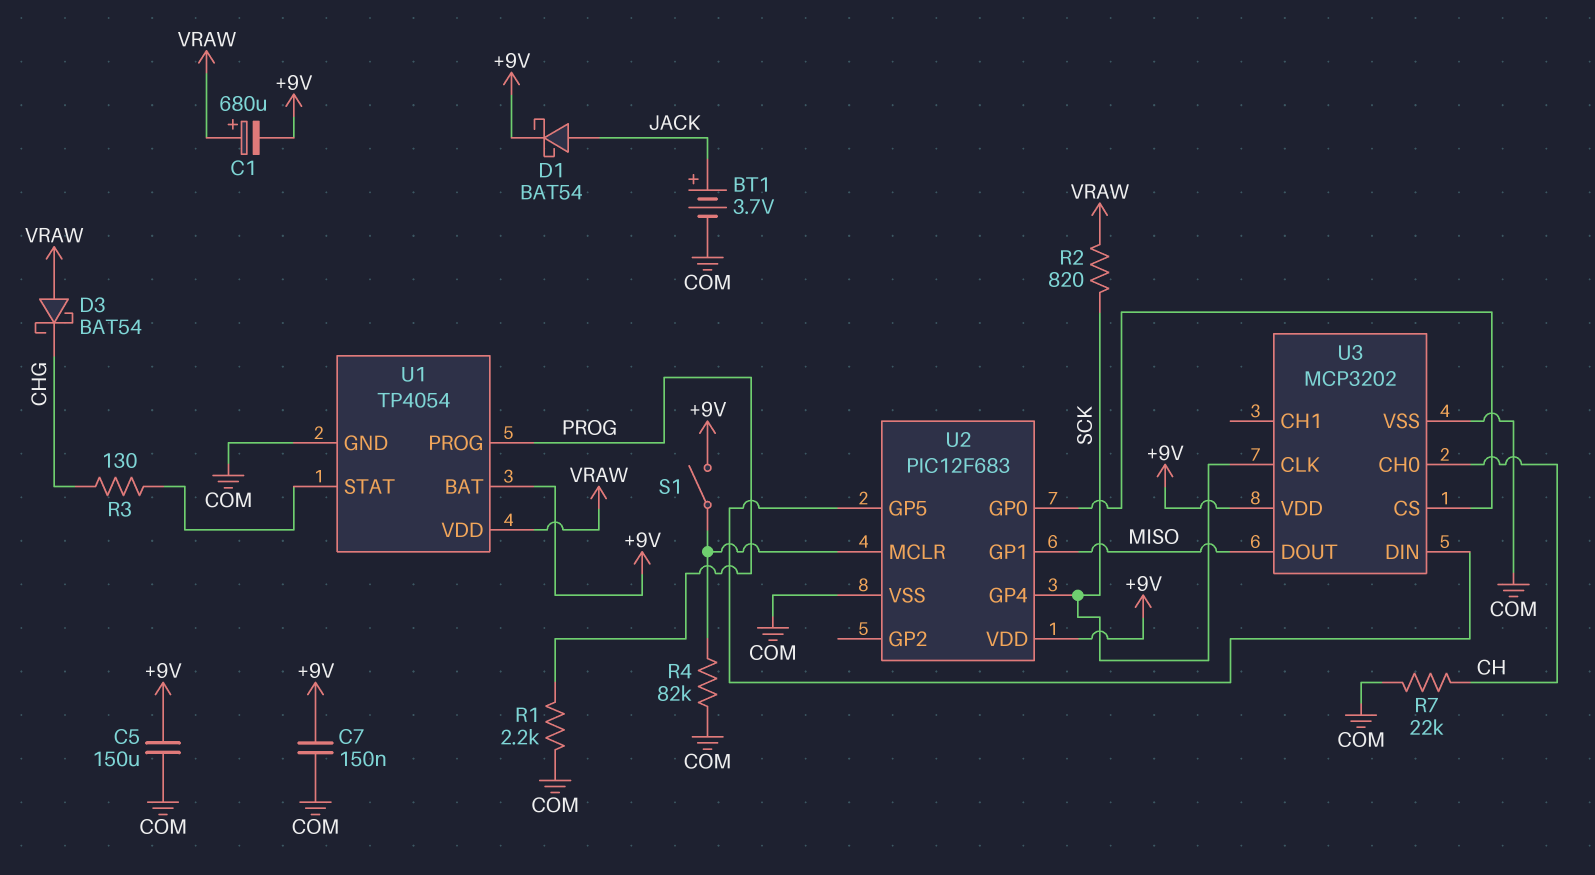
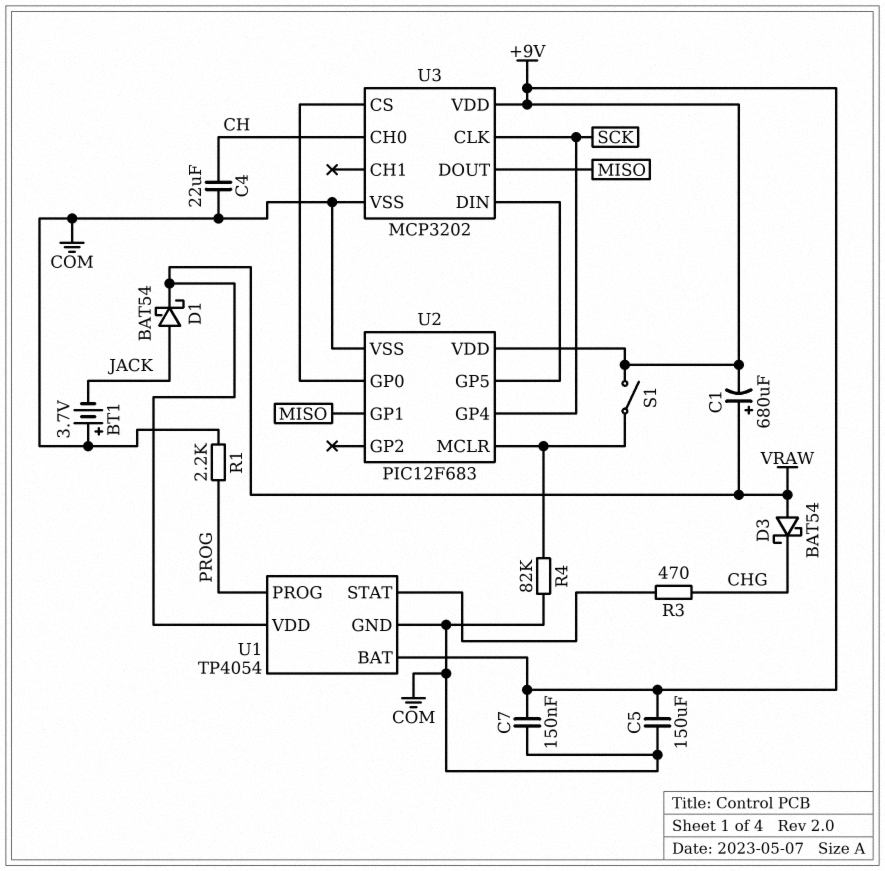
BT1: 3.7V (plus JACK, minus COM) -> 3.7V (plus COM, minus JACK)
C4: none -> 22uF (CH, COM)
D1: schottky BAT54 (A JACK, K +9V) -> schottky BAT54 (A JACK, K VRAW)
R2: 820 (SCK, VRAW) -> none
R3: 130 (CHG, U1/STAT) -> 470 (CHG, U1/STAT)
R7: 22k (CH, COM) -> none

